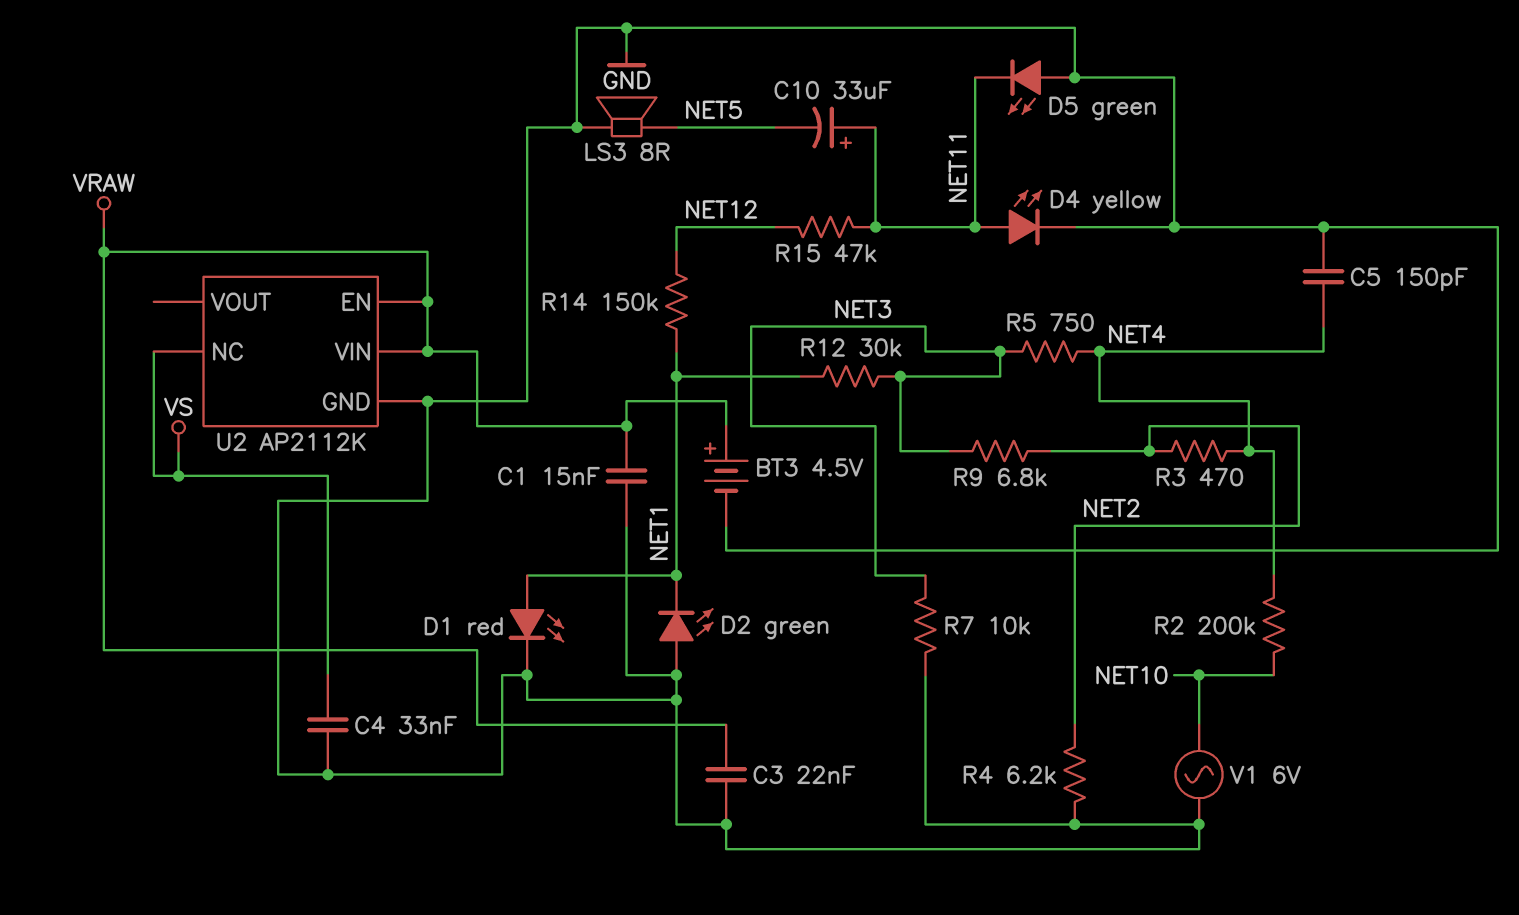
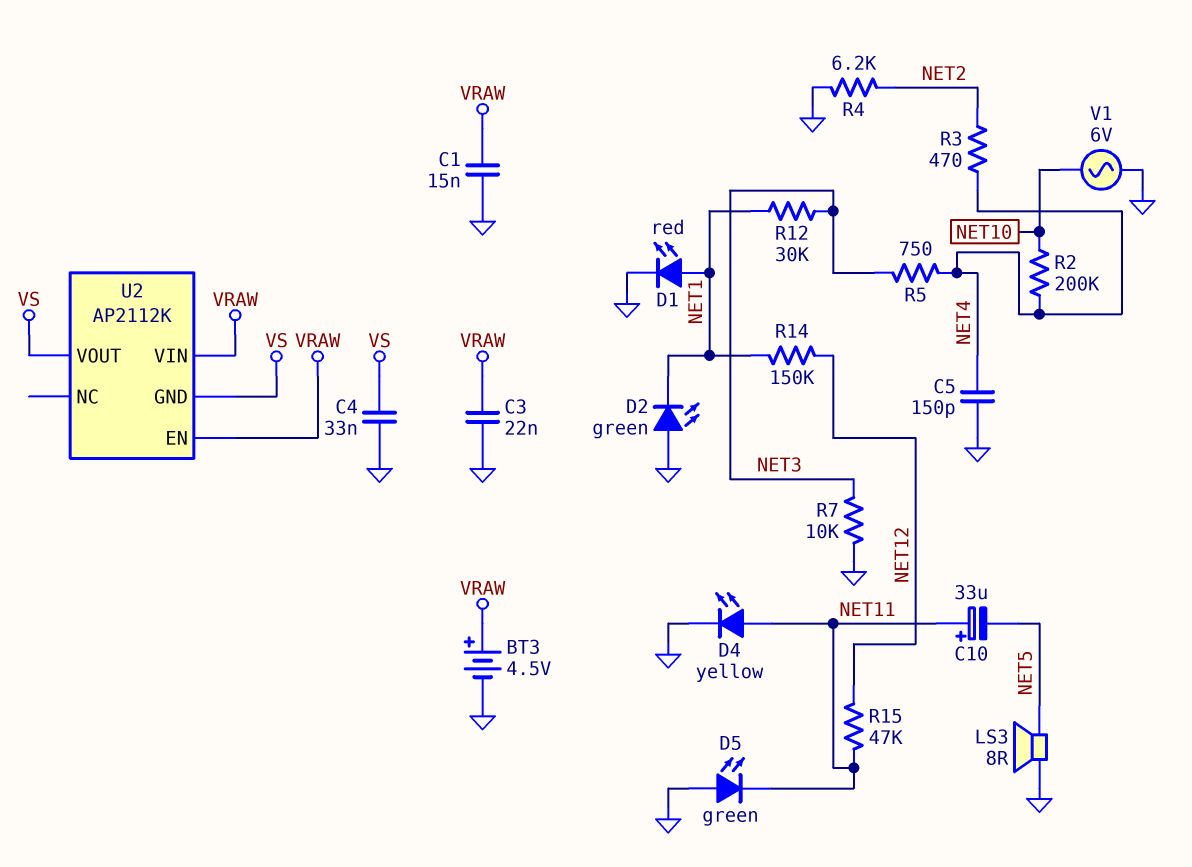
R9: 6.8k (NET2, NET3) -> none
U2 pin GND: GND -> VS
U2 pin NC: VS -> none
U2 pin VOUT: none -> VS

